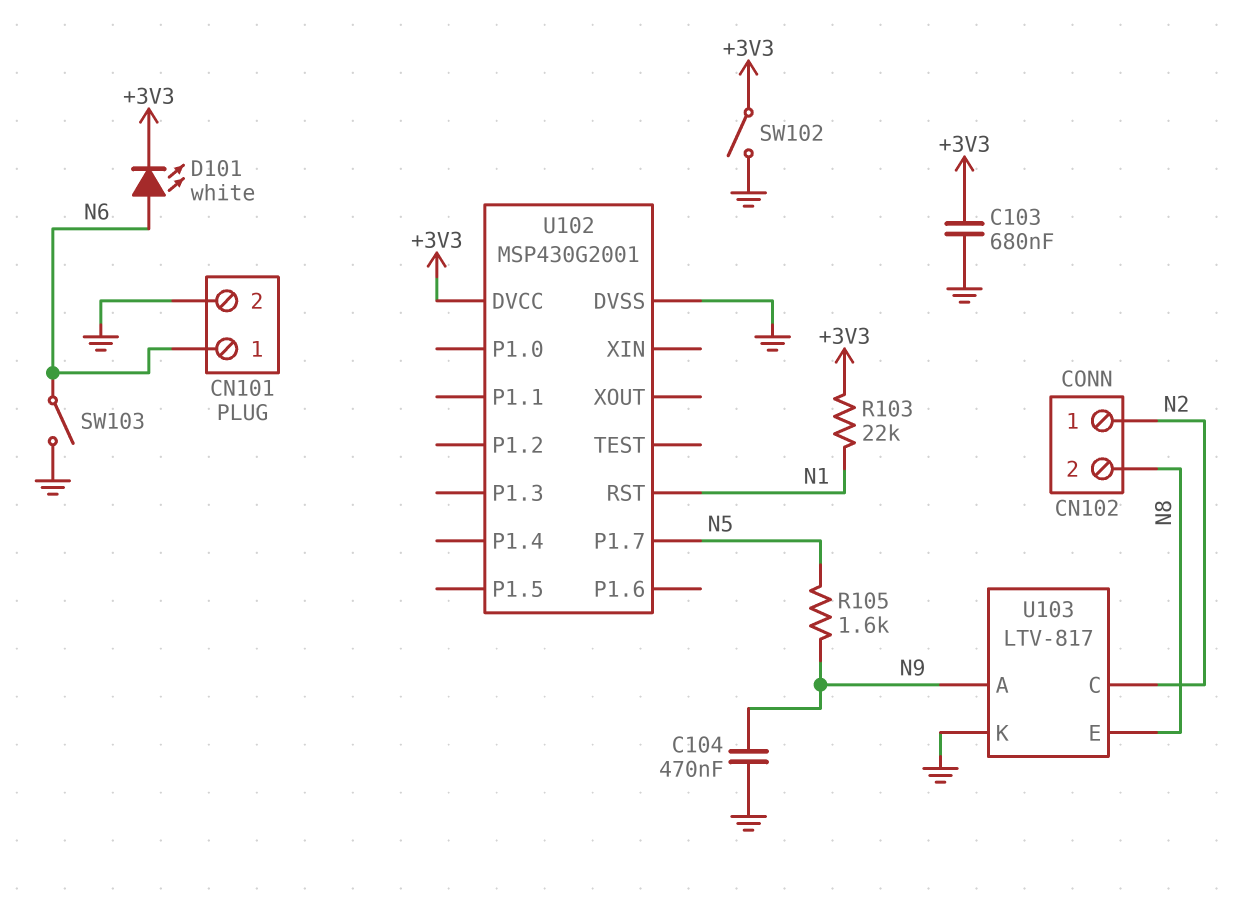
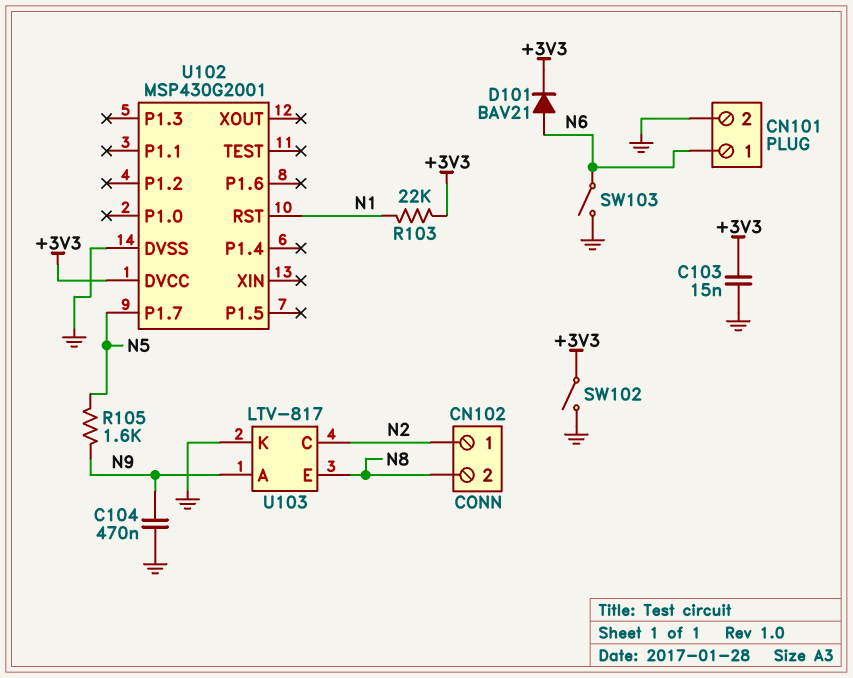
C103: 680nF (+3V3, GND) -> 15nF (+3V3, GND)
D101: LED white (A N6, K +3V3) -> diode BAV21 (A N6, K +3V3)

